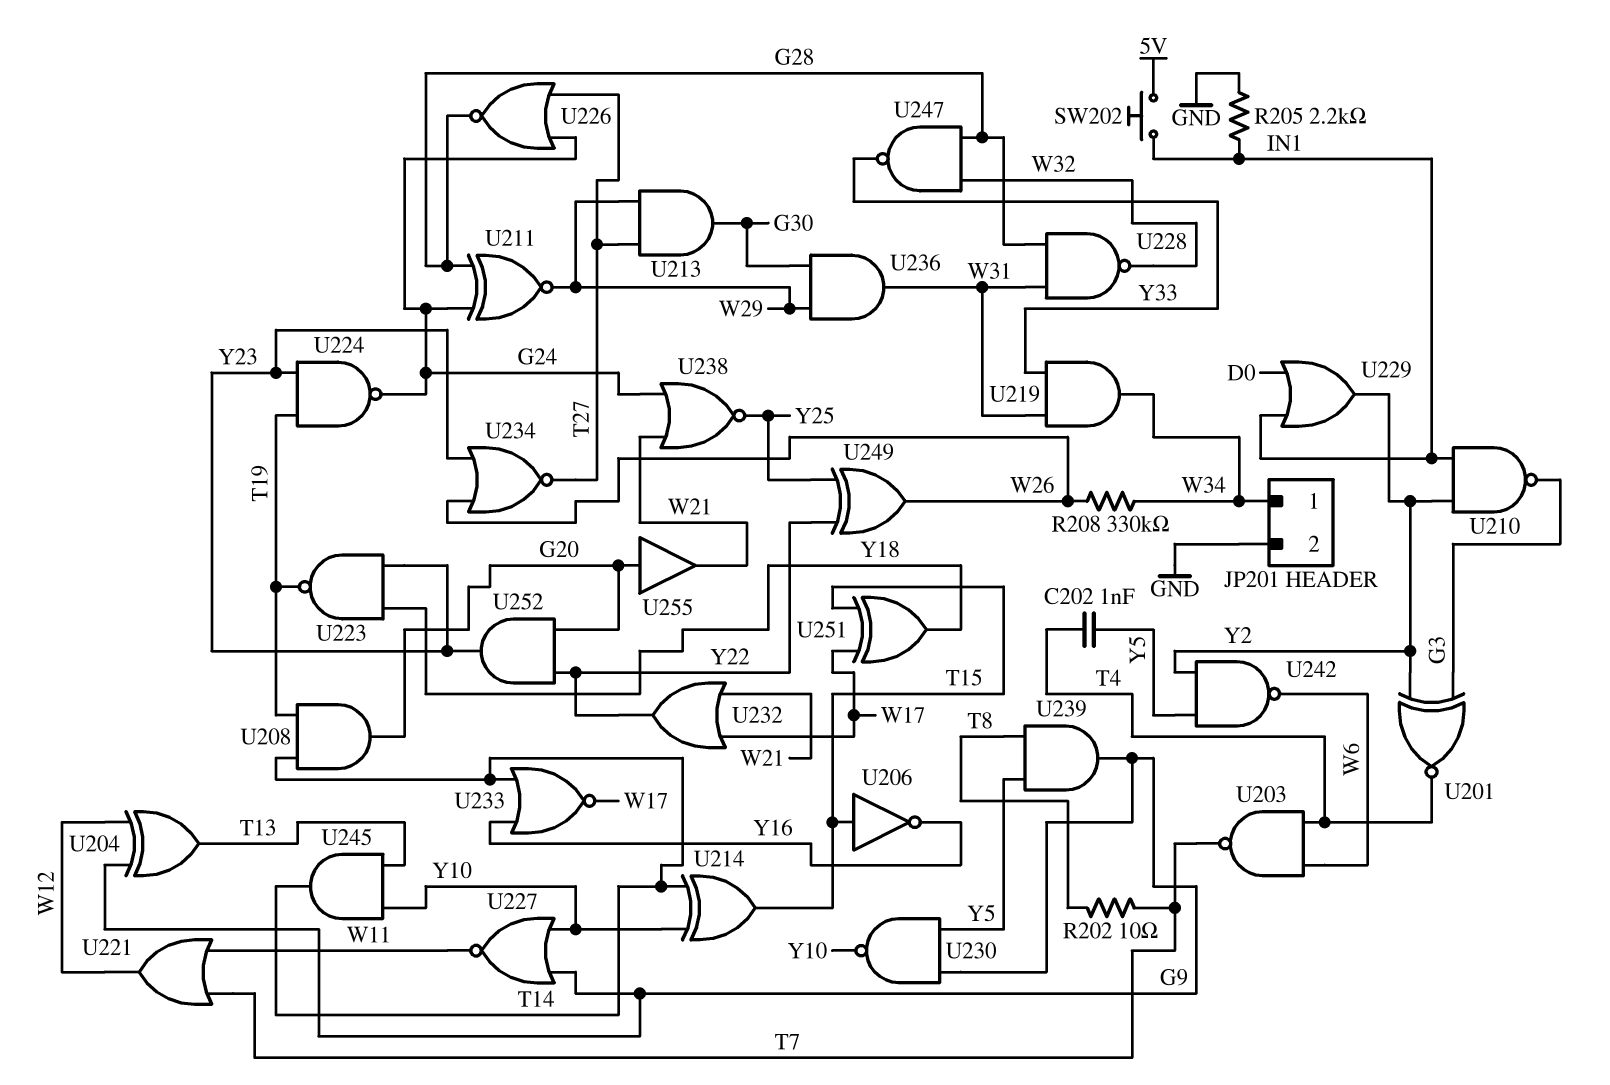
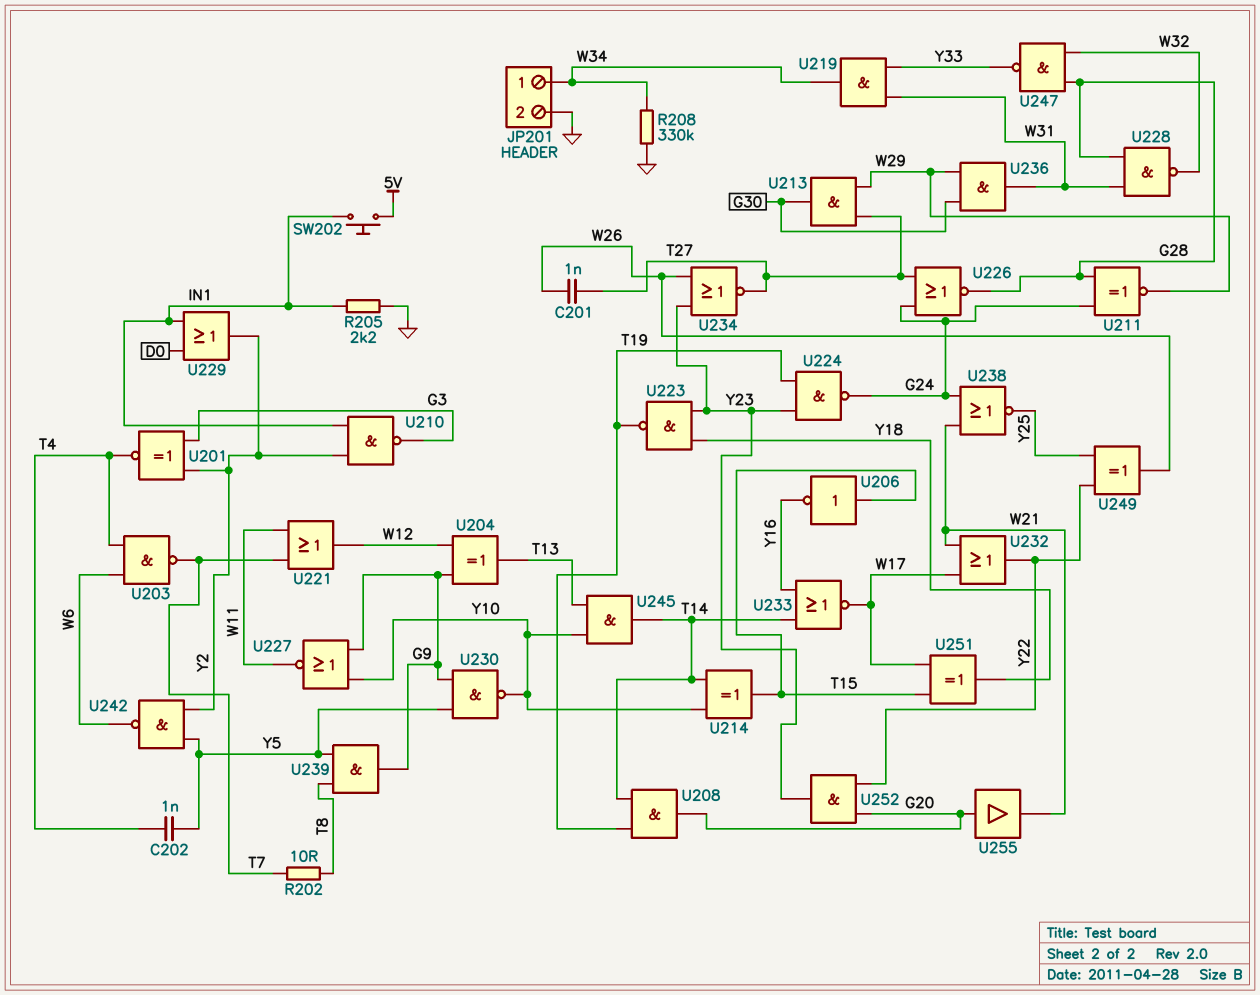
C201: none -> 1nF (T27, W26)
R208: 330k (W26, W34) -> 330k (GND, W34)

